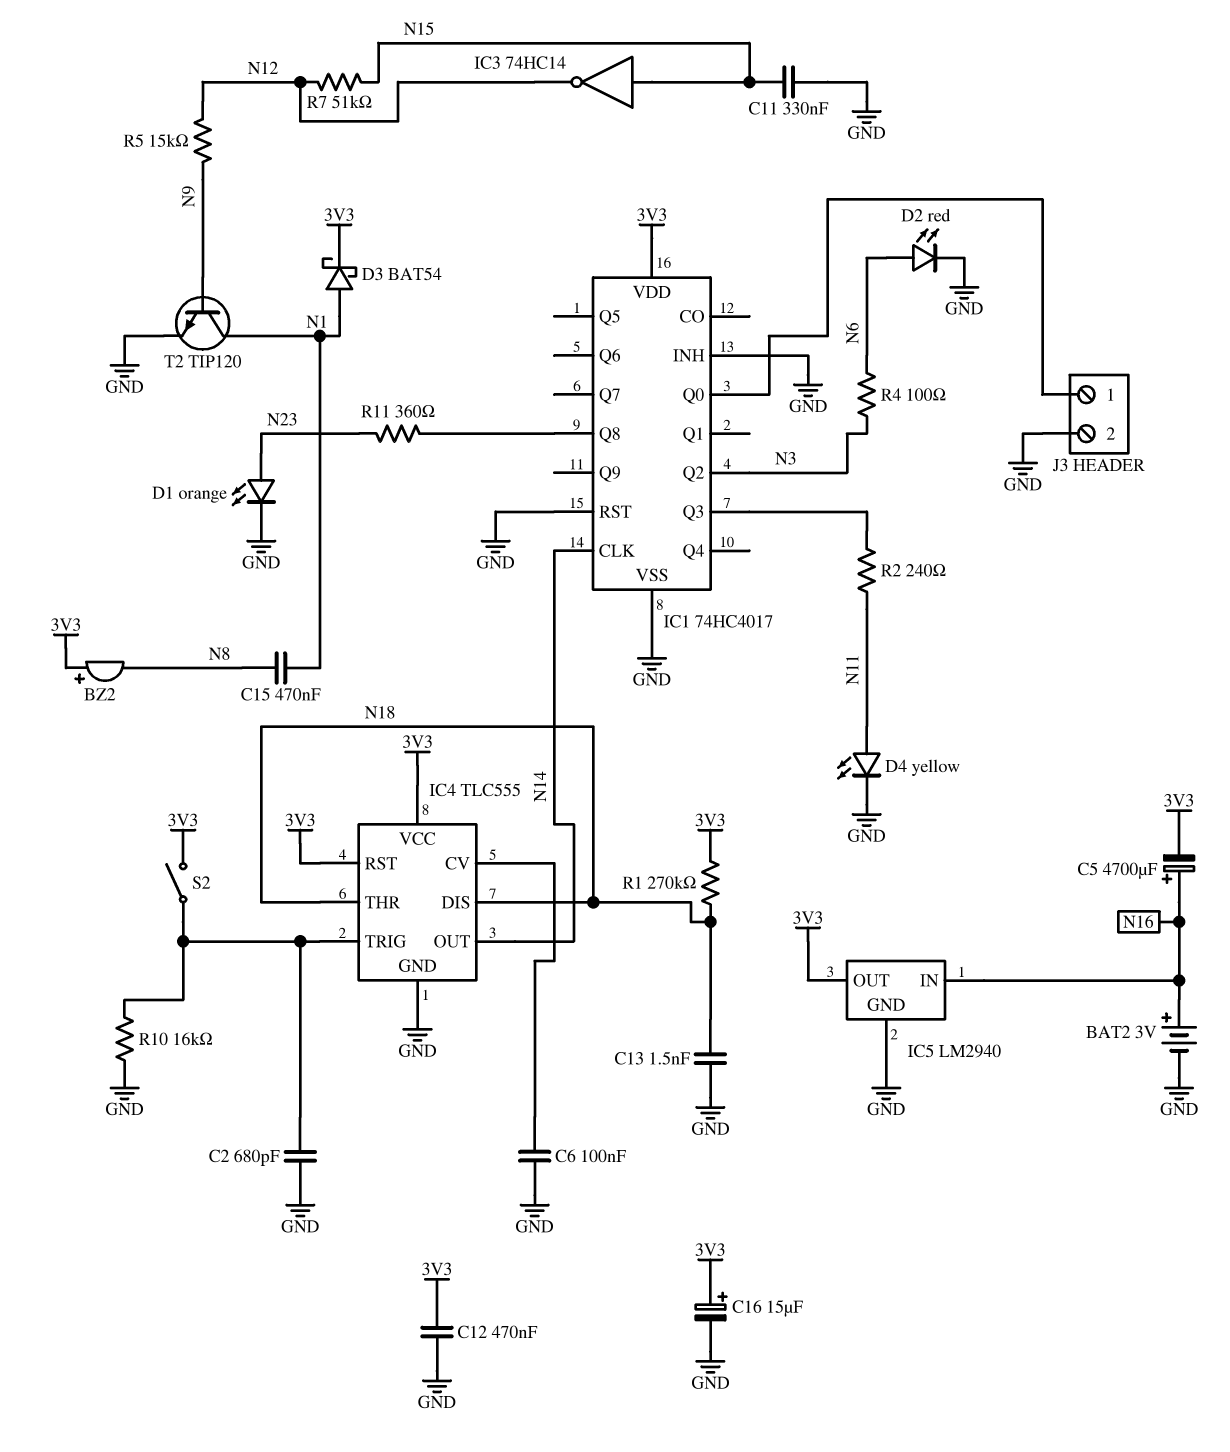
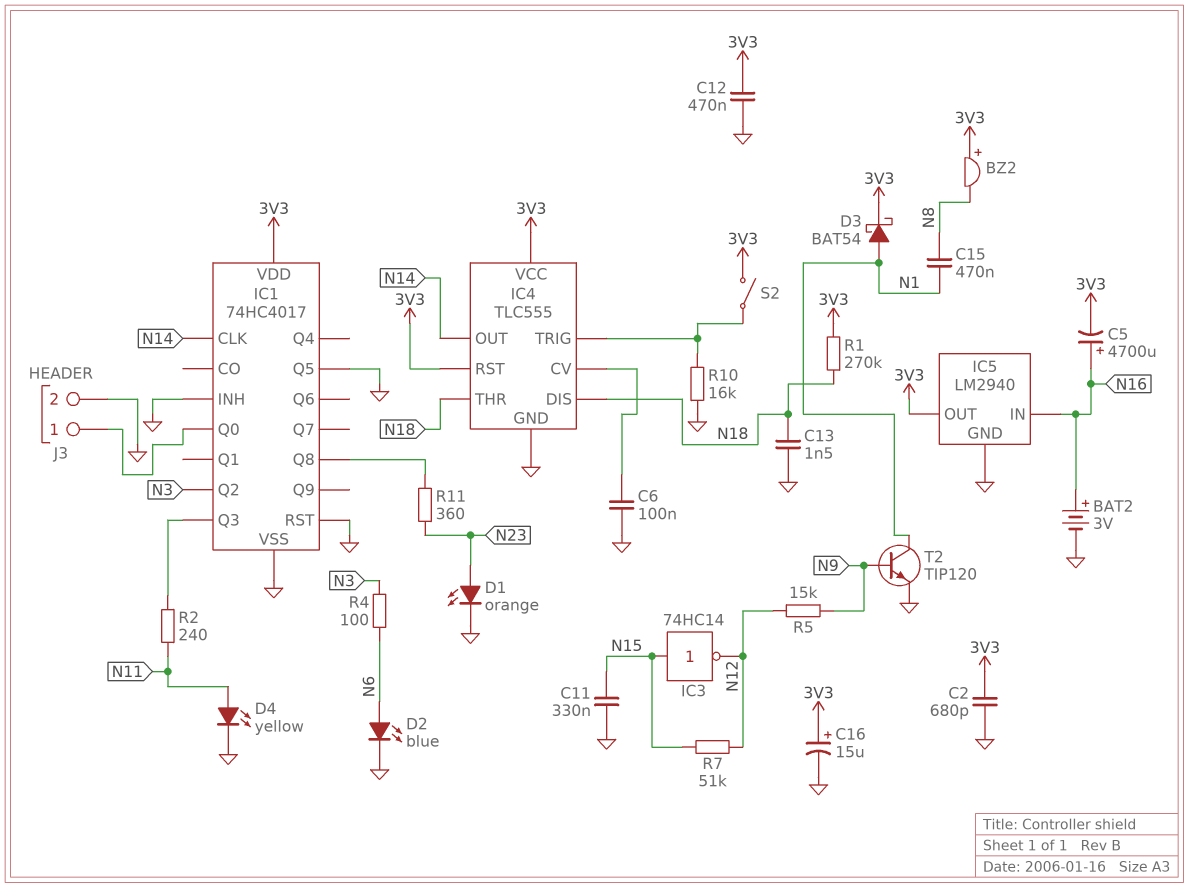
C2: 680pF (GND, IC4/TRIG) -> 680pF (3V3, GND)
D2: LED red (A N6, K GND) -> LED blue (A N6, K GND)
IC1 pin Q5: none -> GND

